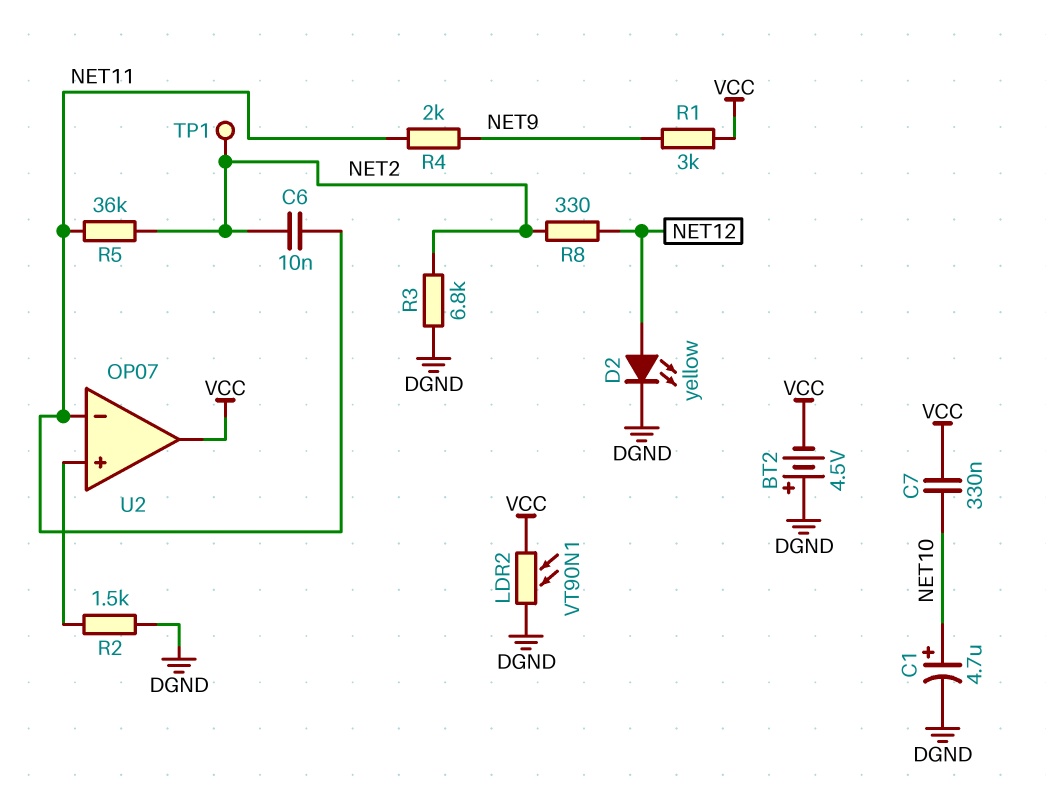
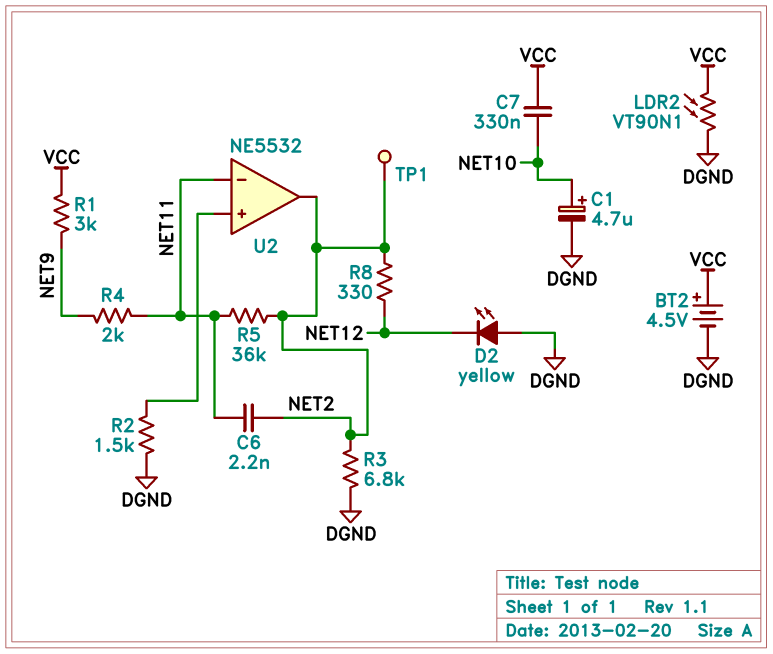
BT2: 4.5V (plus DGND, minus VCC) -> 4.5V (plus VCC, minus DGND)
C6: 10nF (NET2, NET11) -> 2.2nF (NET2, NET11)
D2: LED yellow (A NET12, K DGND) -> LED yellow (A DGND, K NET12)
U2: OP07 -> NE5532
U2 pin out: VCC -> NET2

